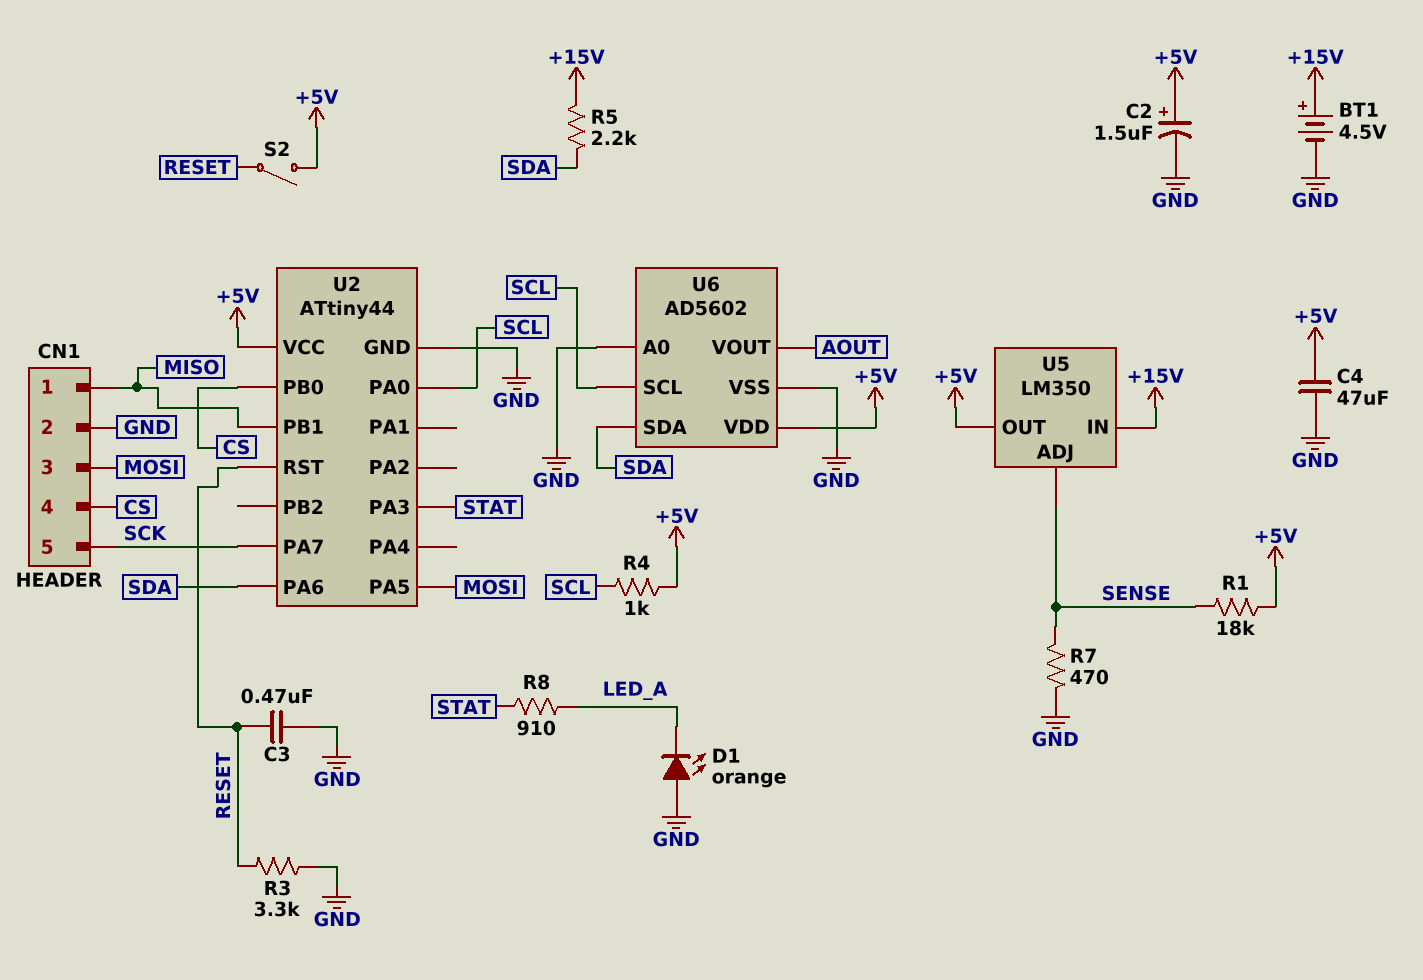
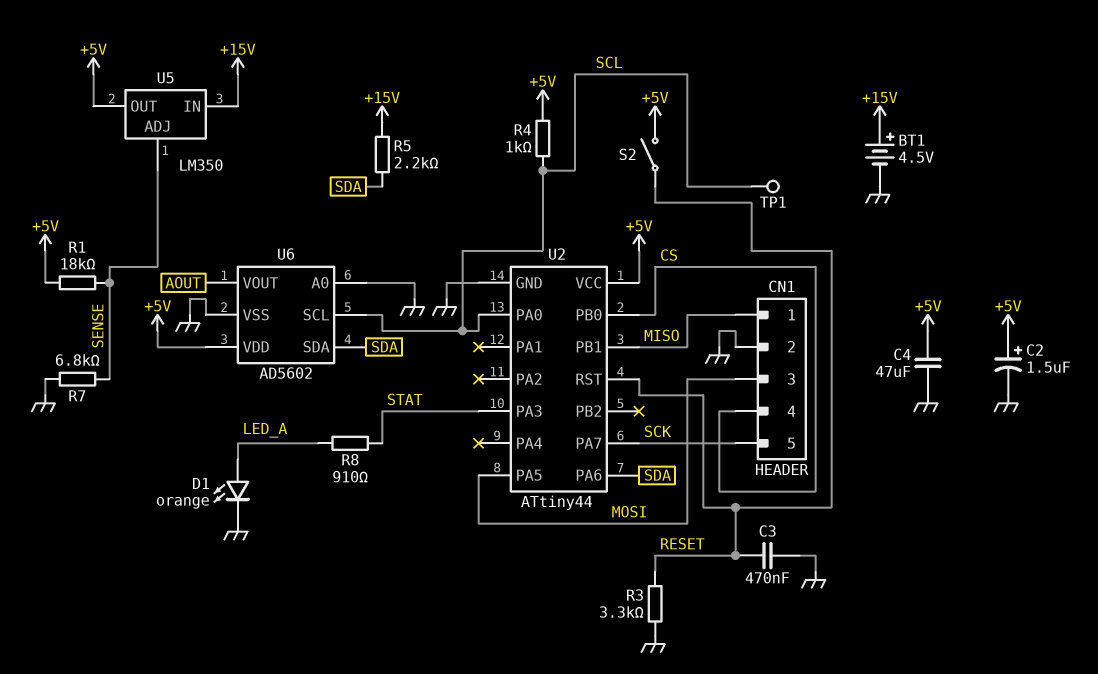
D1: LED orange (A GND, K LED_A) -> LED orange (A LED_A, K GND)
R7: 470 (GND, SENSE) -> 6.8k (GND, SENSE)
TP1: none -> test point (SCL)

